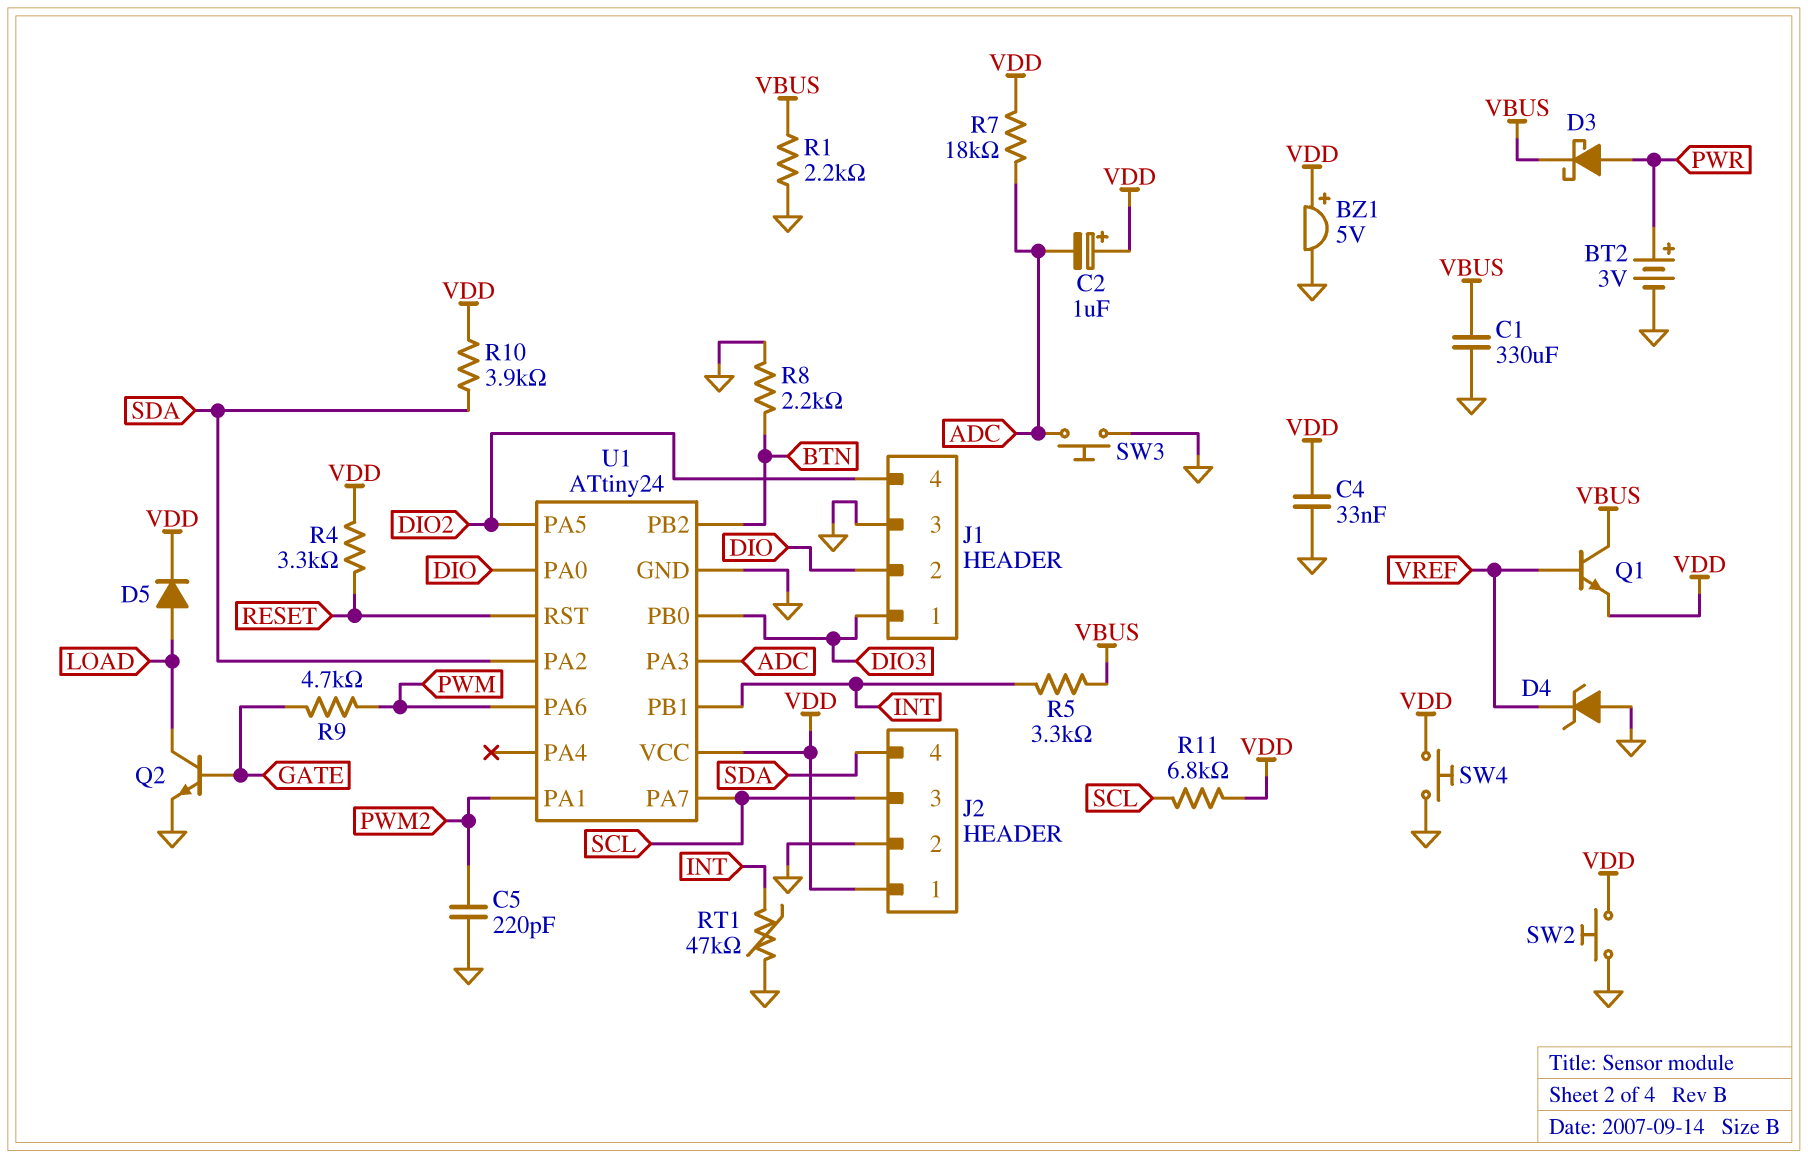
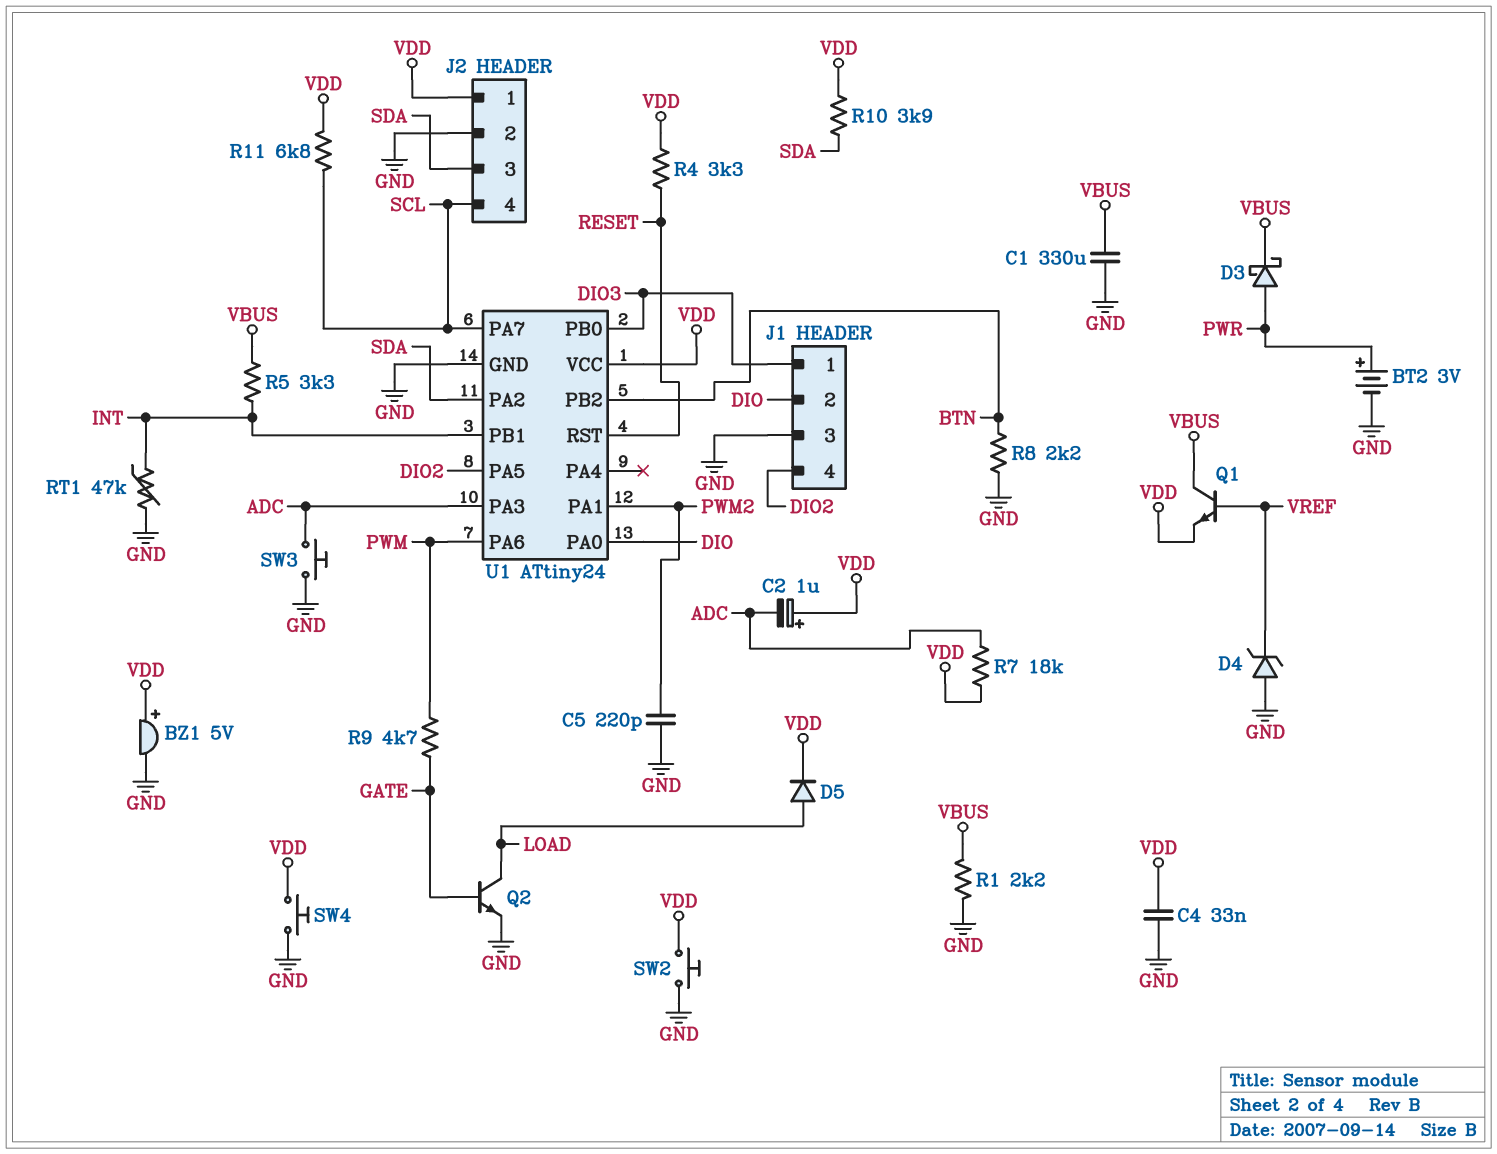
J2 pin 3: SCL -> SDA
J2 pin 4: SDA -> SCL

